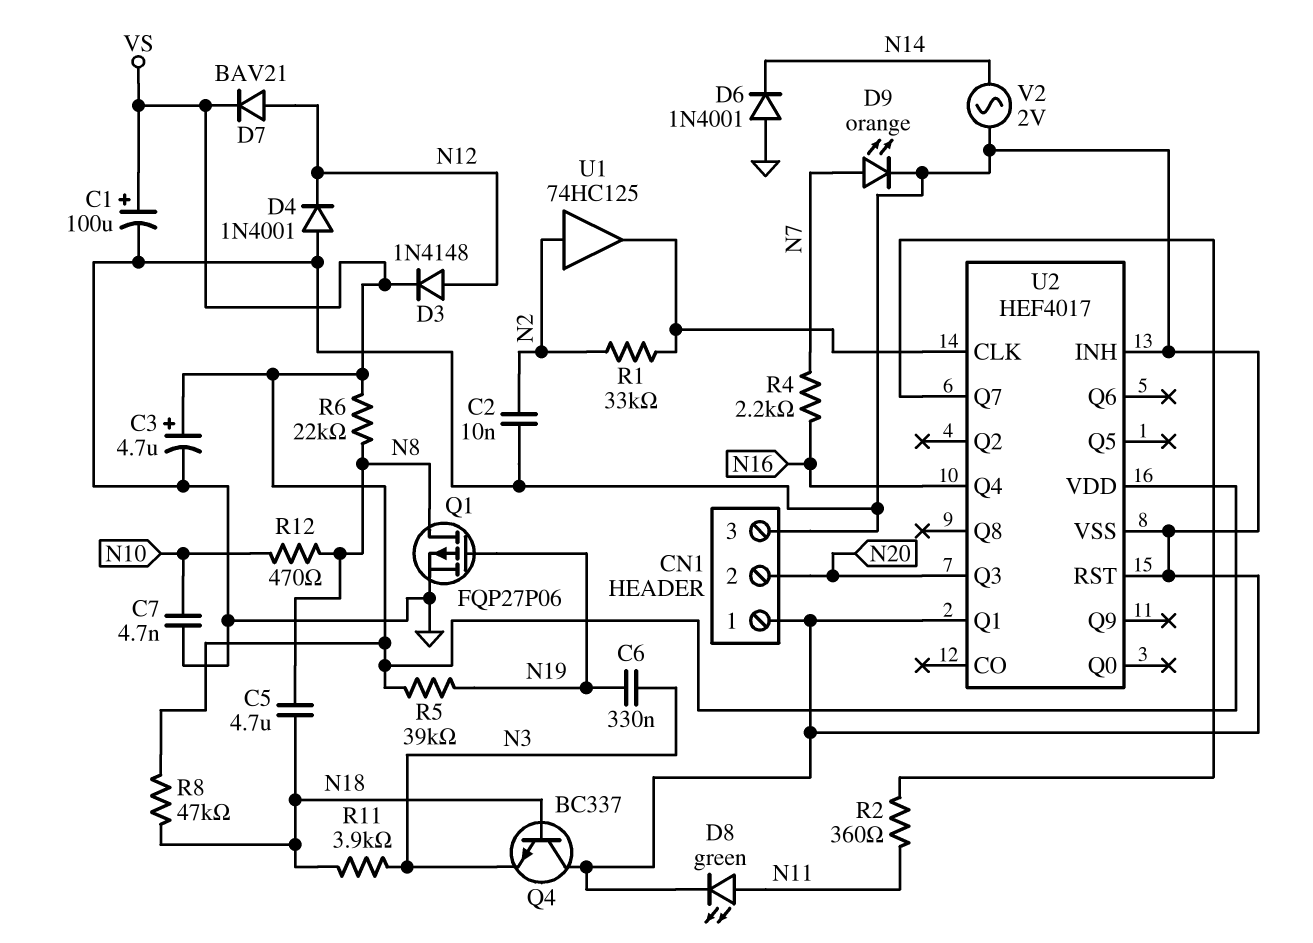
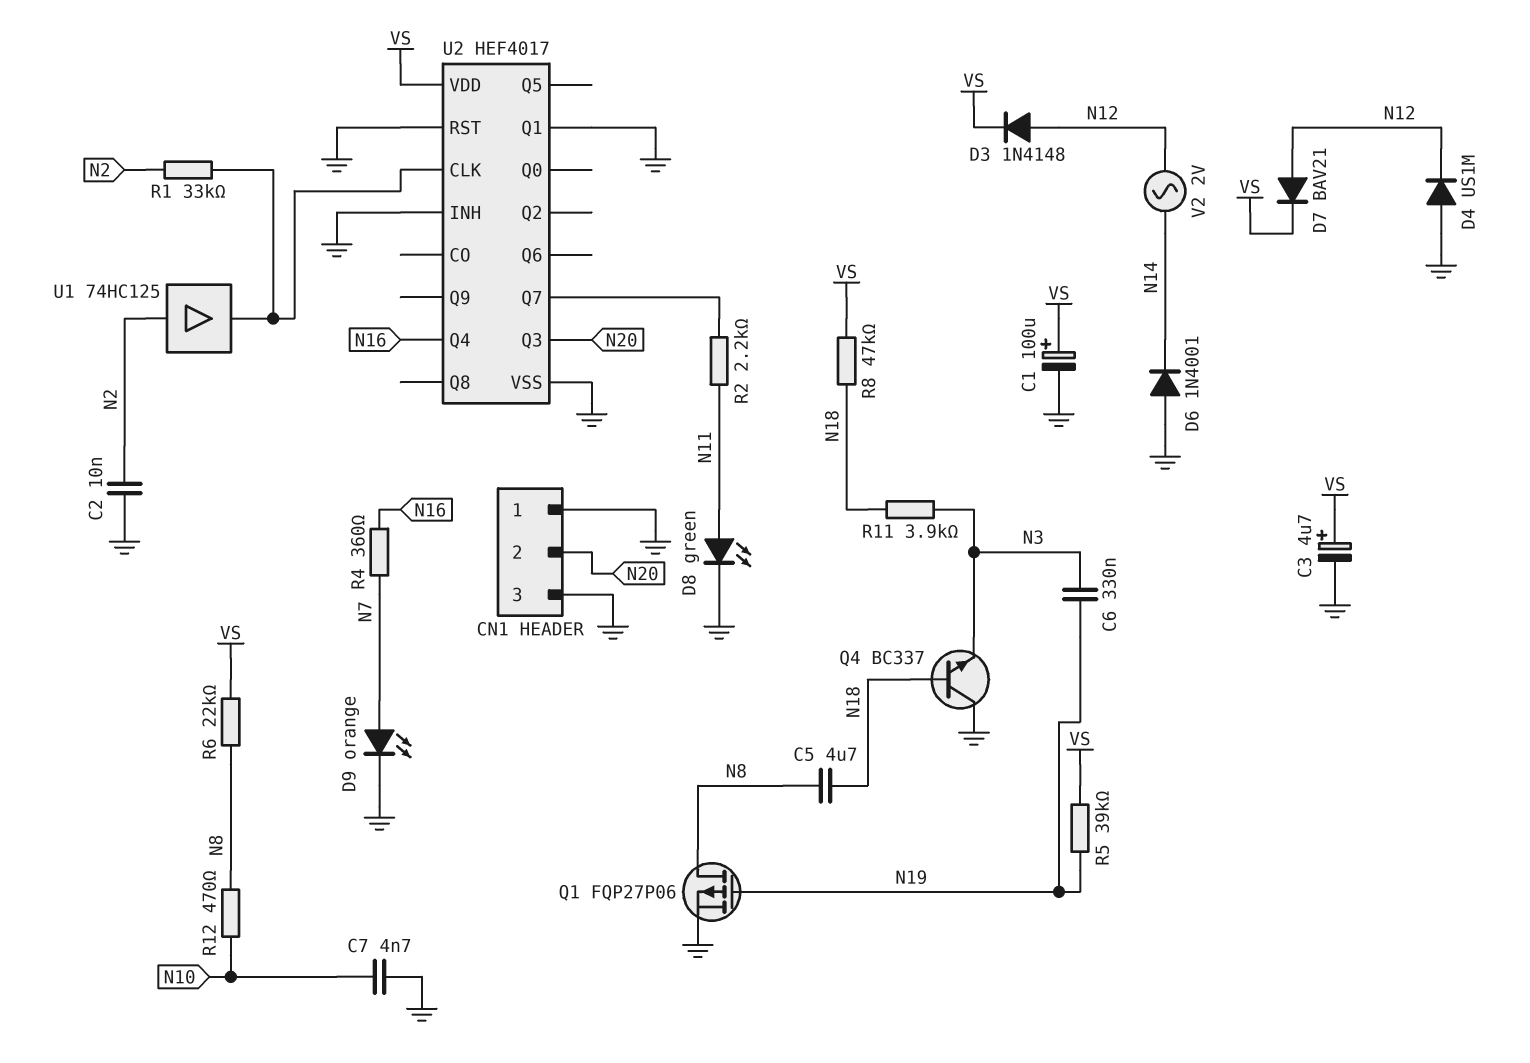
D4: diode 1N4001 (A GND, K N12) -> diode US1M (A GND, K N12)
R2: 360 (N11, U2/Q7) -> 2.2k (N11, U2/Q7)
R4: 2.2k (N7, N16) -> 360 (N7, N16)
V2: AC 2V (GND, N14) -> AC 2V (N12, N14)

